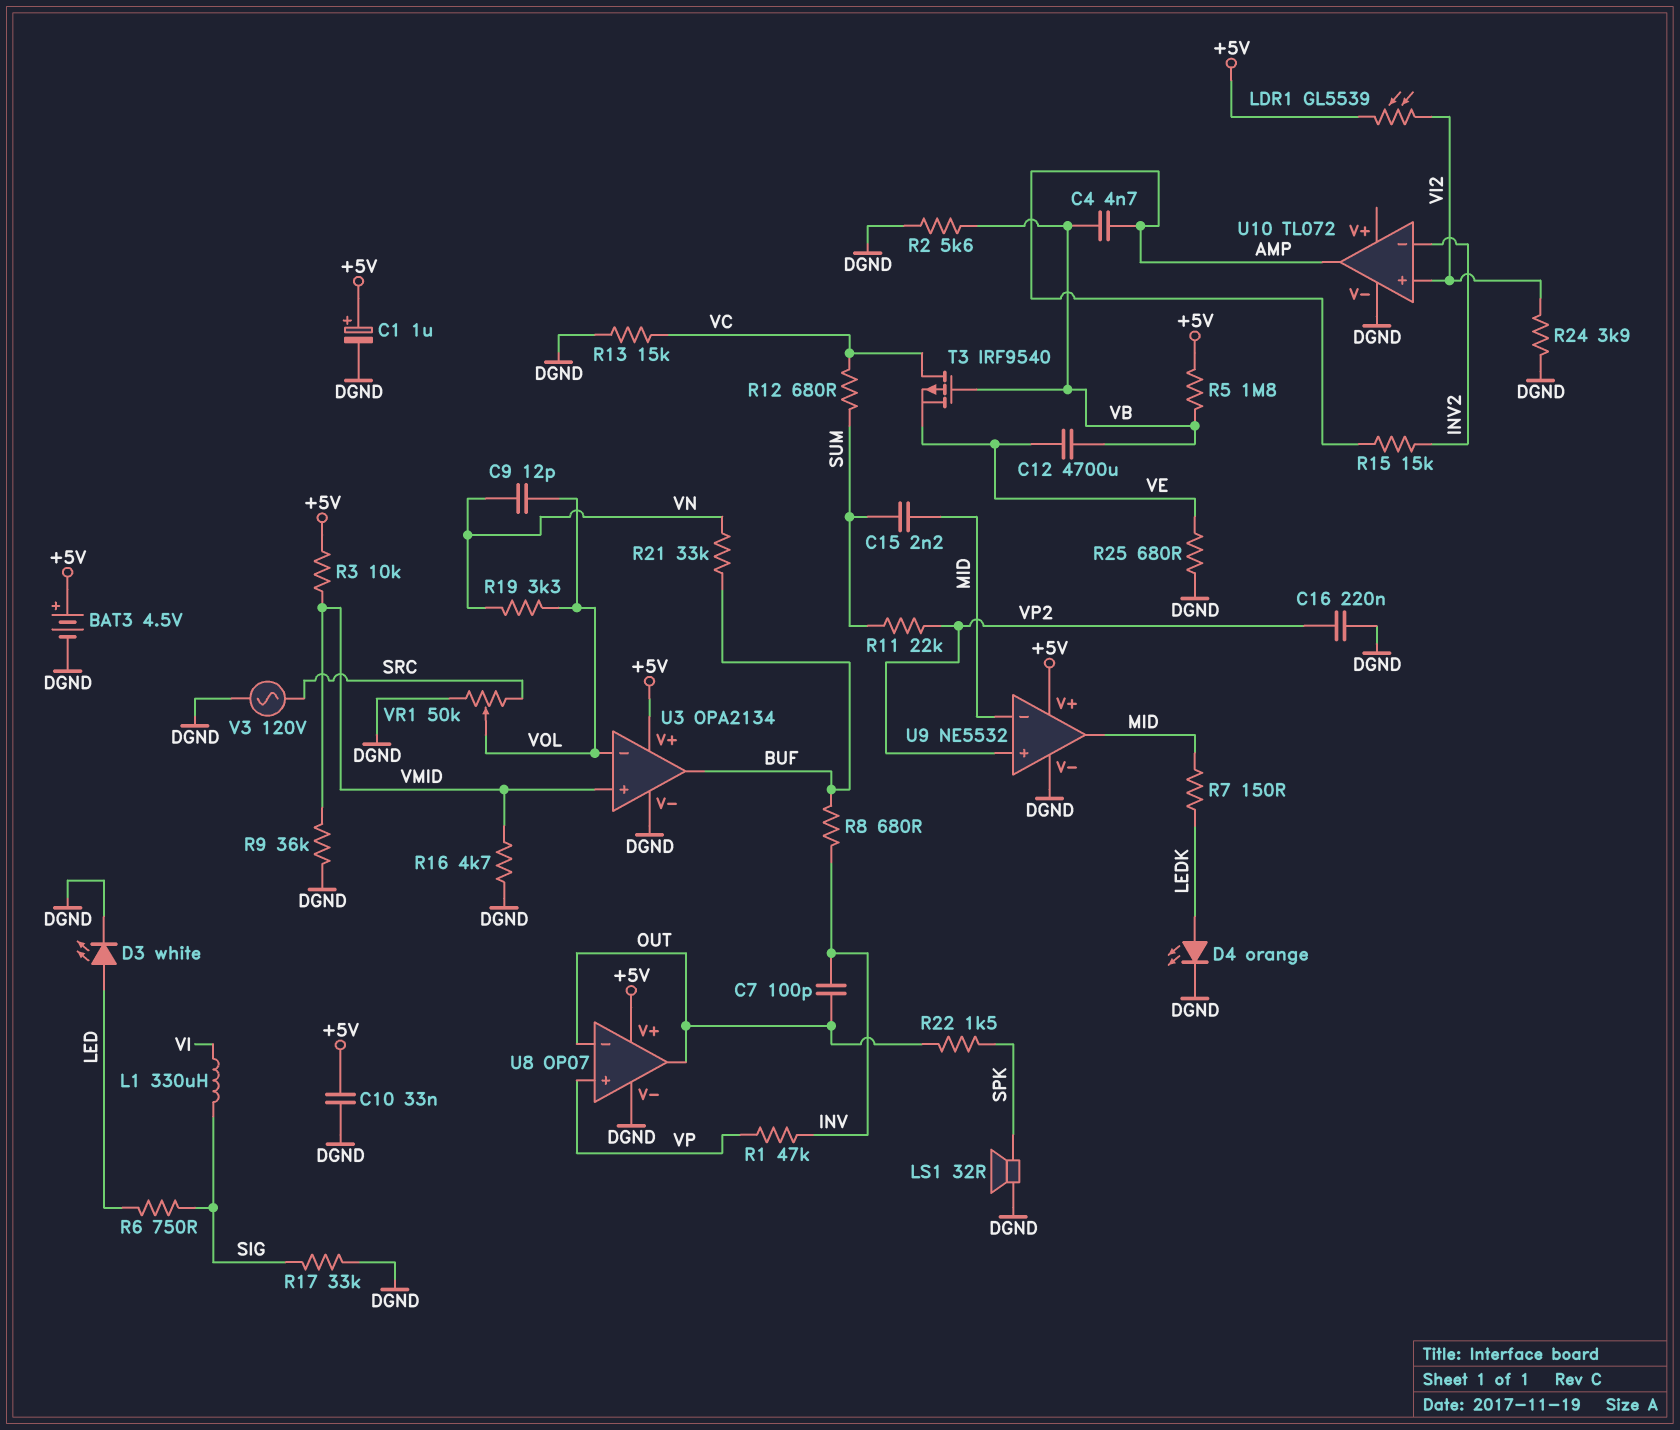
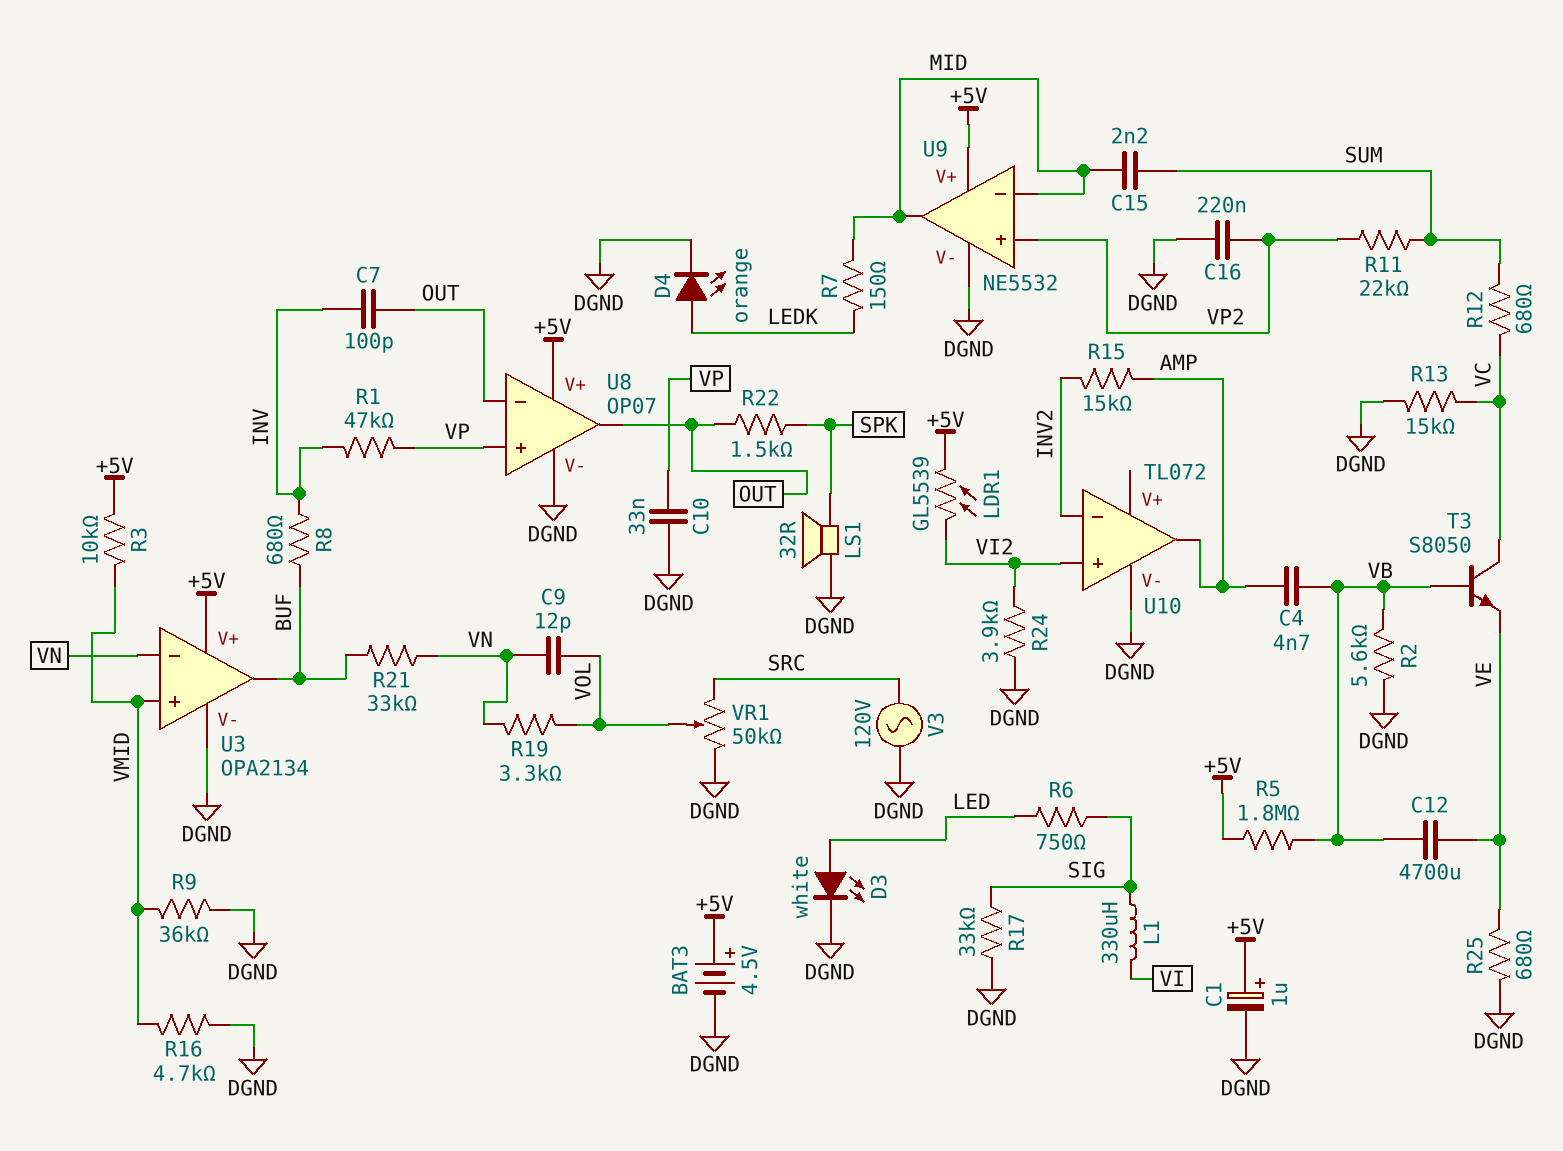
C10: 33nF (+5V, DGND) -> 33nF (DGND, VP)
T3: PMOS IRF9540 (G VB, D VC, S VE) -> NPN S8050 (B VB, C VC, E VE)
U3 pin in-: VOL -> VN

